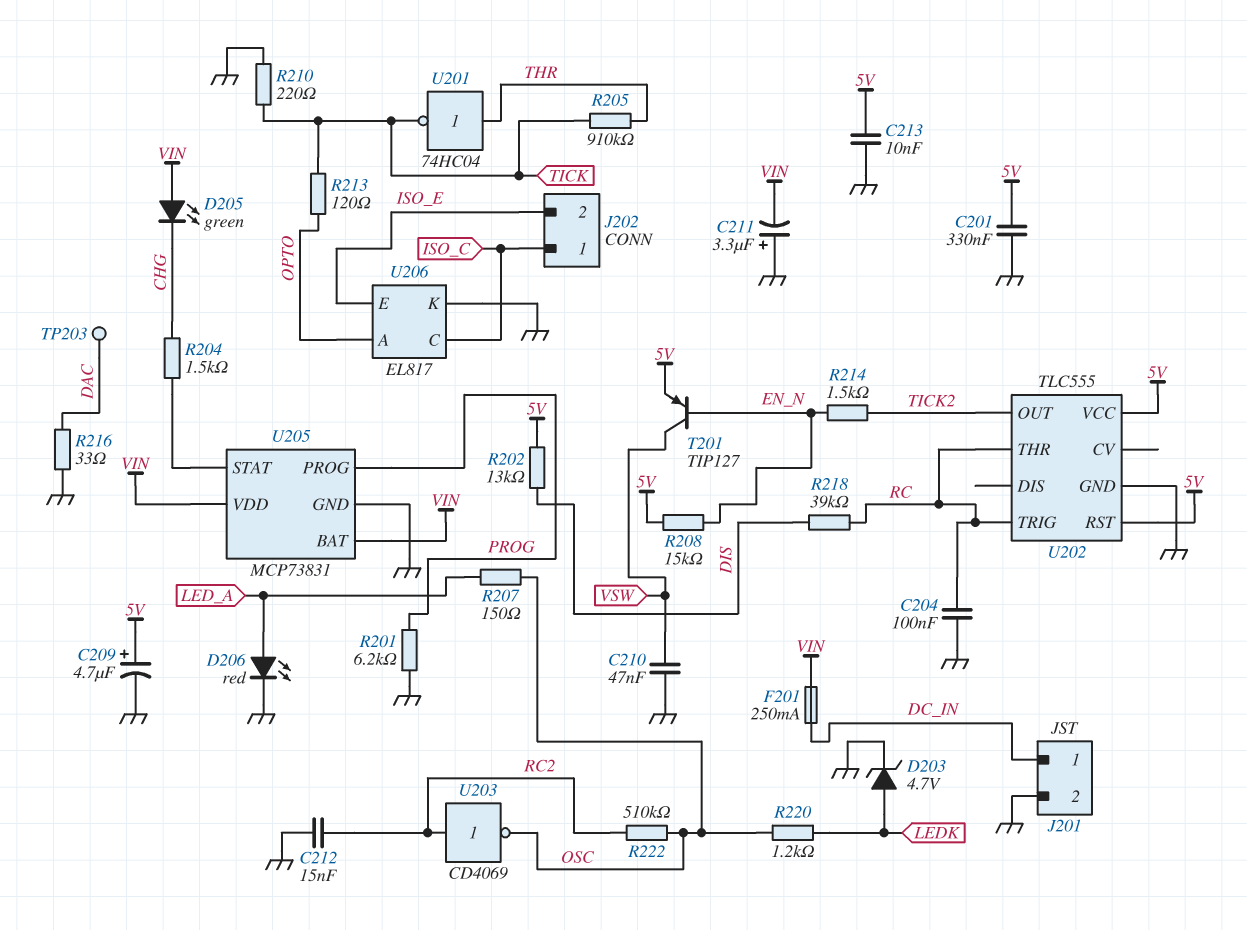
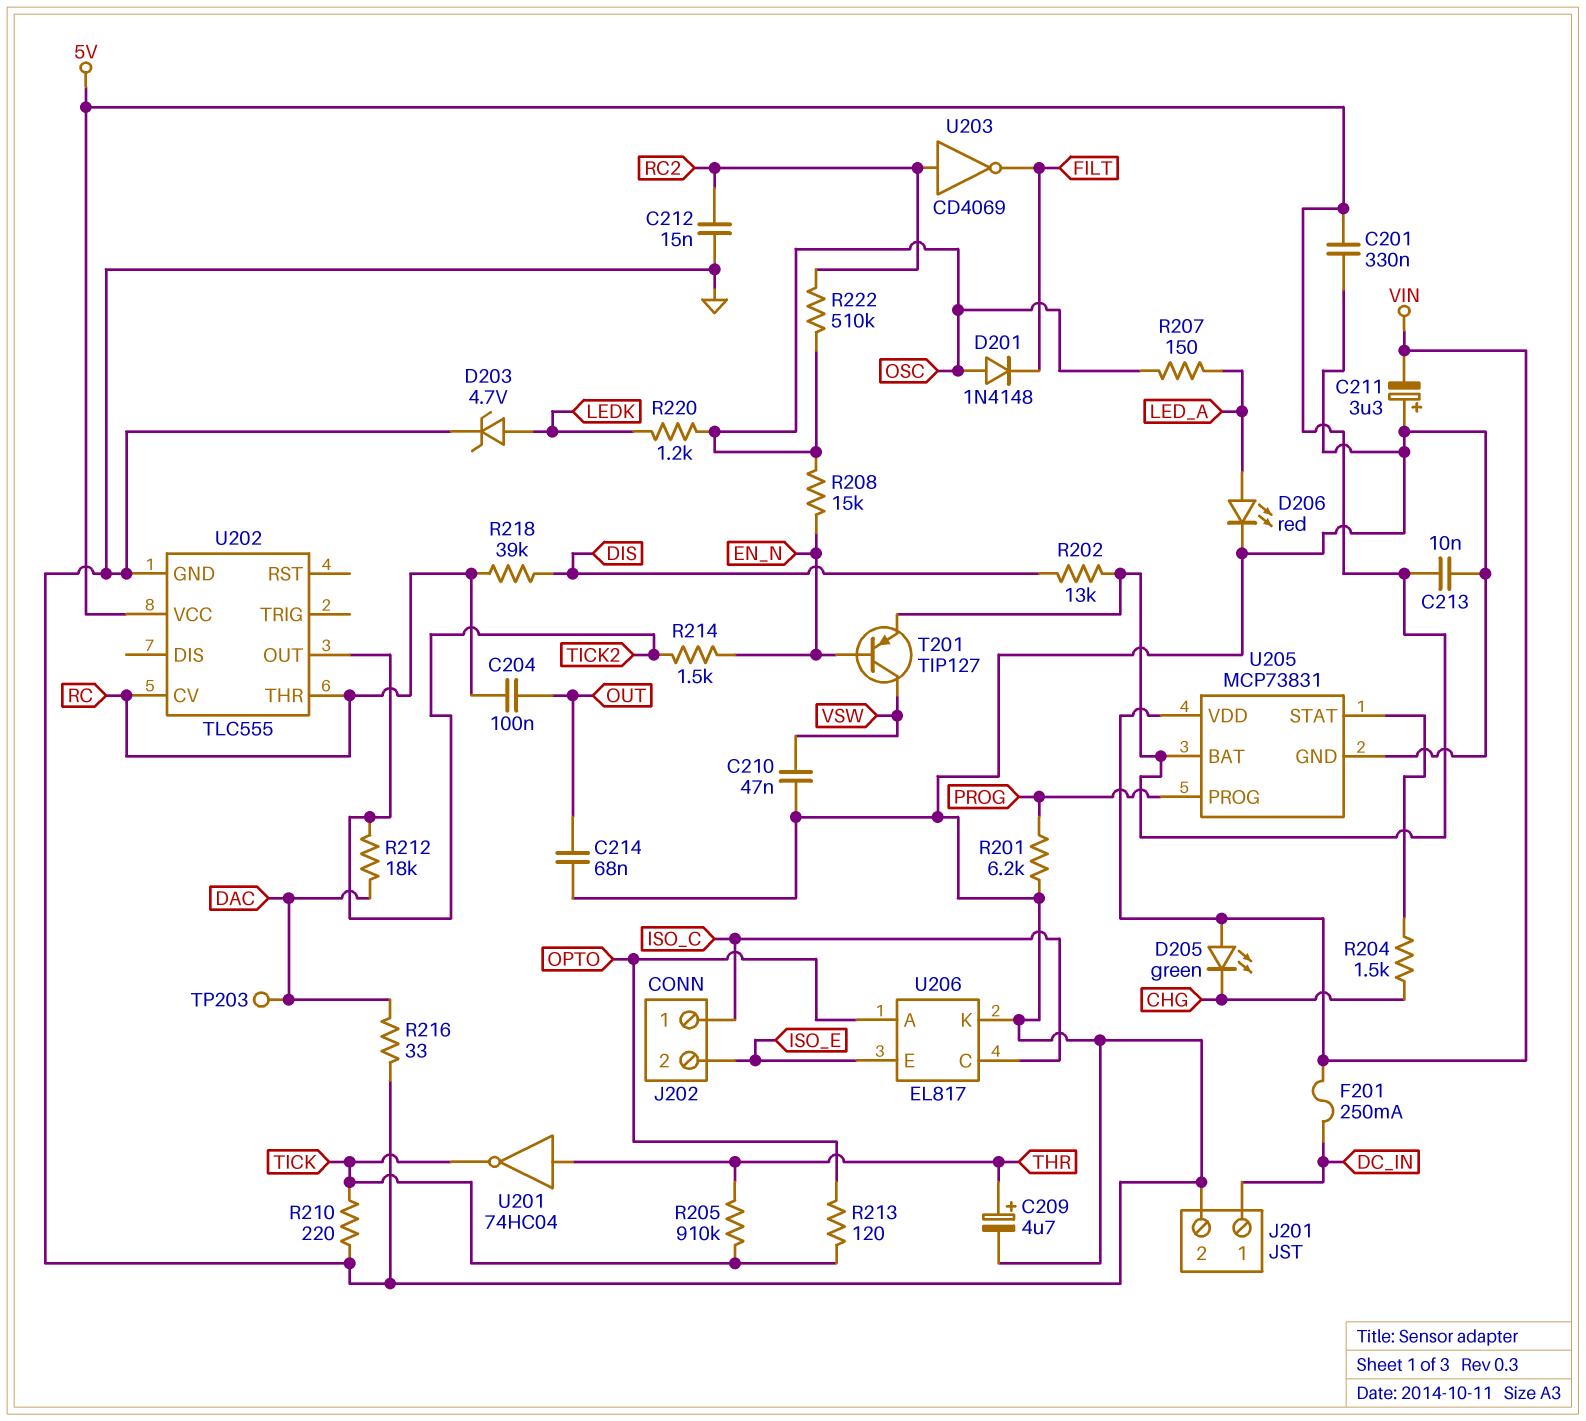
C204: 100nF (GND, RC) -> 100nF (OUT, RC)
C209: 4.7uF (plus 5V, minus GND) -> 4.7uF (plus THR, minus GND)
C214: none -> 68nF (GND, OUT)
D201: none -> diode 1N4148 (A OSC, K FILT)
R208: 15k (5V, EN_N) -> 15k (EN_N, OSC)
R212: none -> 18k (DAC, TICK2)
U202 pin CV: none -> RC
U202 pin RST: 5V -> none
U202 pin TRIG: RC -> none
U203: NOT CD4069 (in RC2, out OSC) -> NOT CD4069 (in RC2, out FILT)
U205 pin BAT: VIN -> 5V

